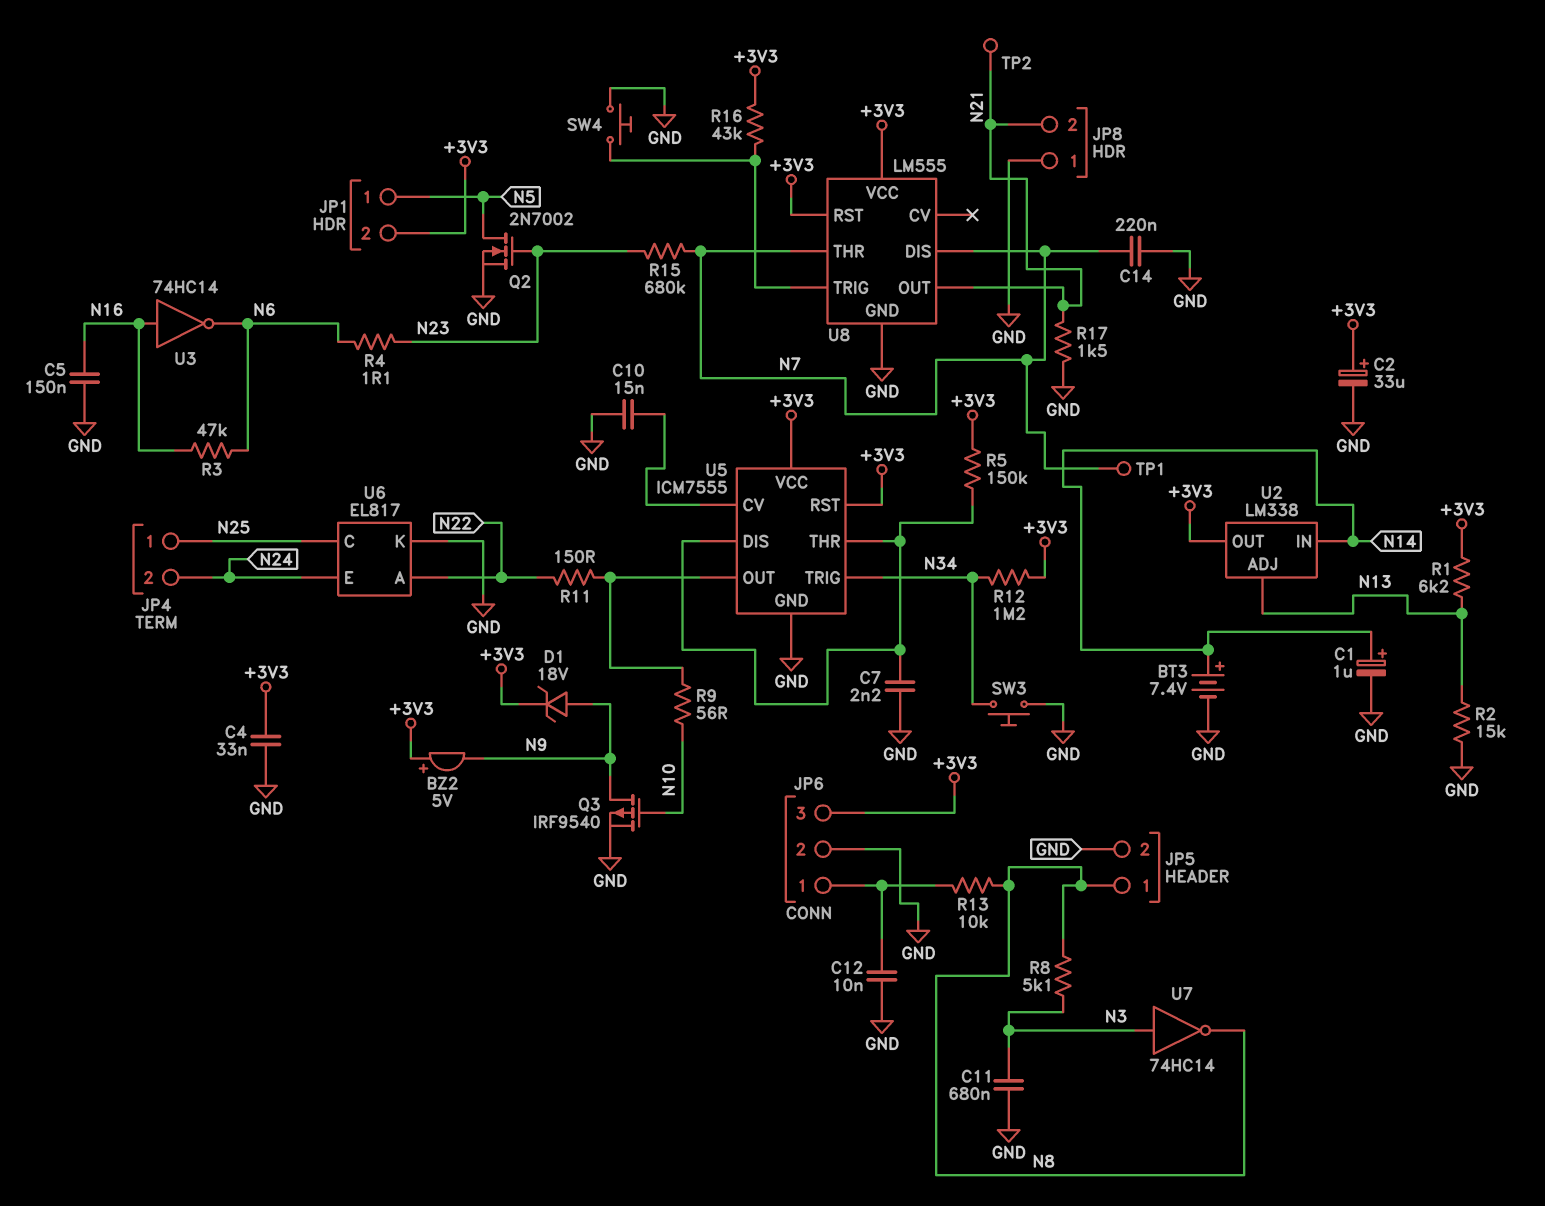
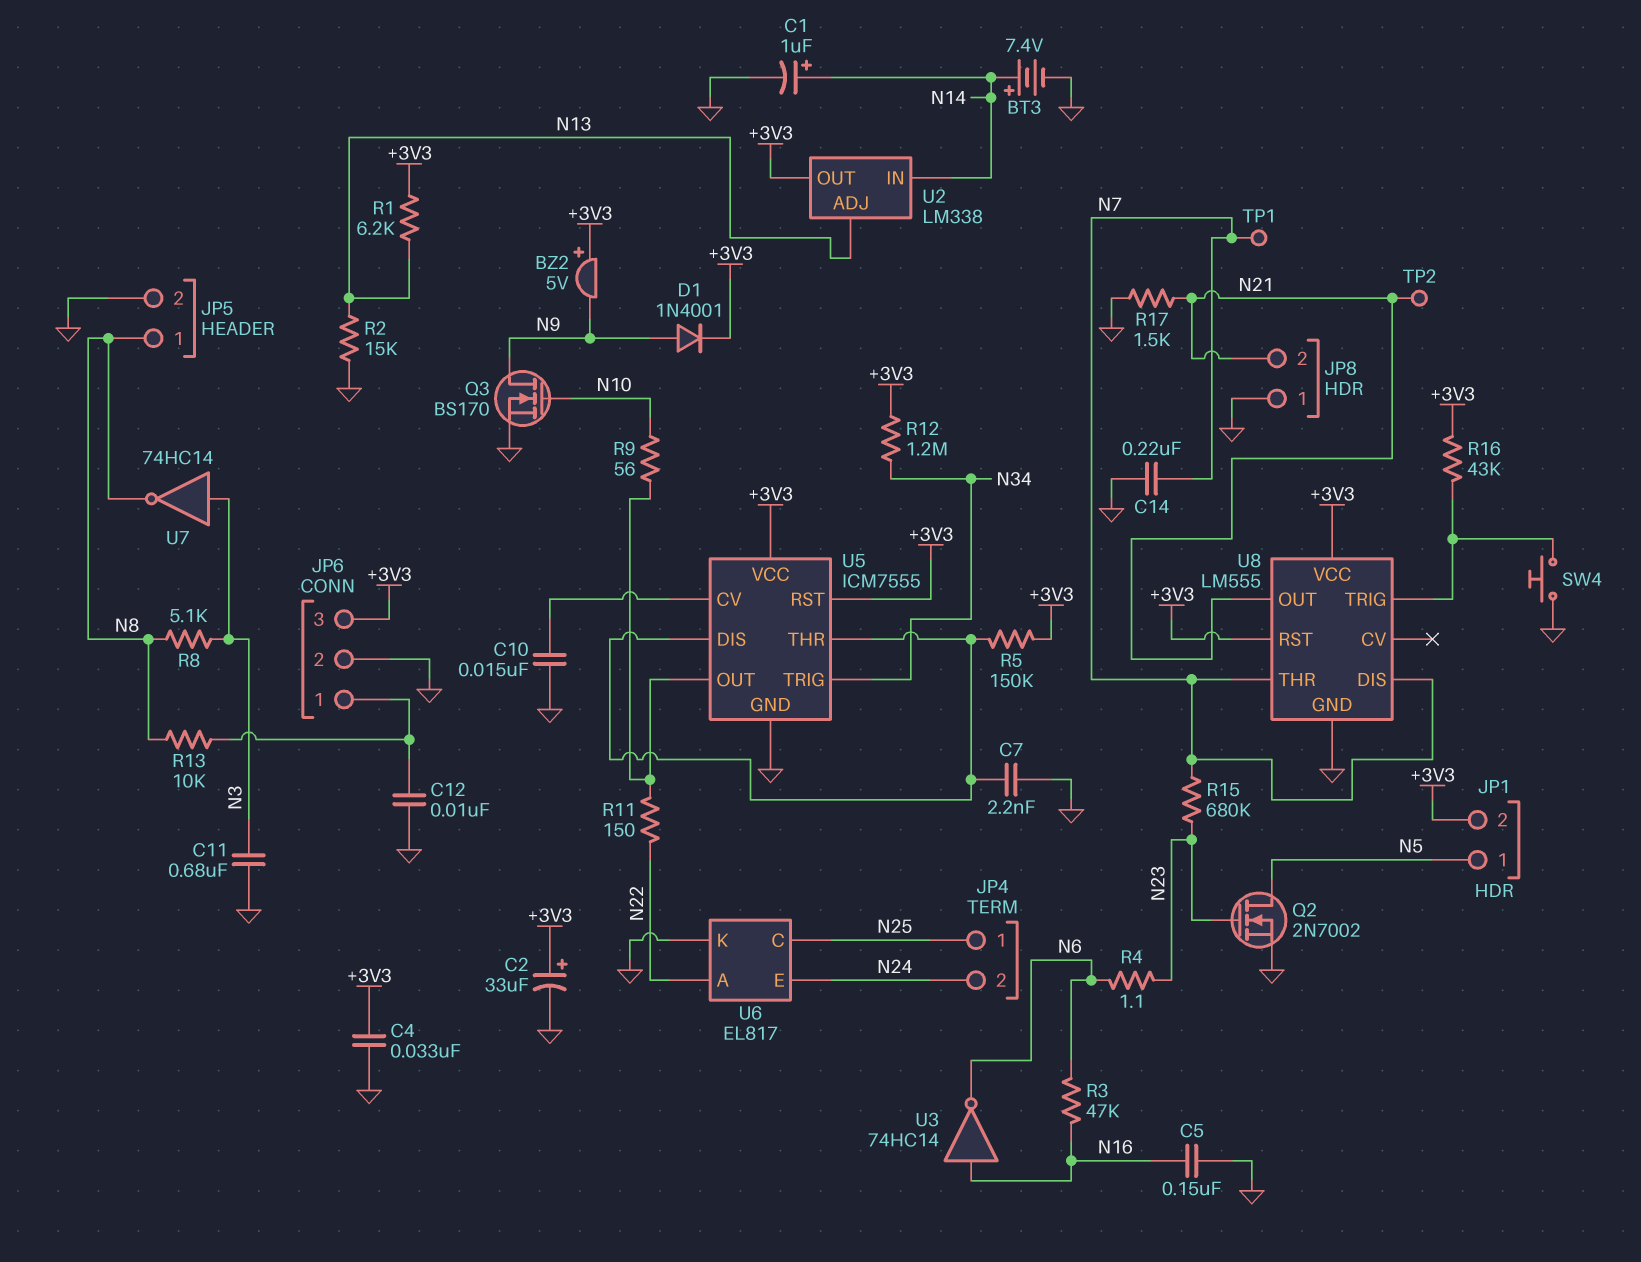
D1: zener 18V (A N9, K +3V3) -> diode 1N4001 (A N9, K +3V3)
Q3: PMOS IRF9540 (G N10, D N9, S GND) -> NMOS BS170 (G N10, D N9, S GND)
SW3: button (GND, N34) -> none

